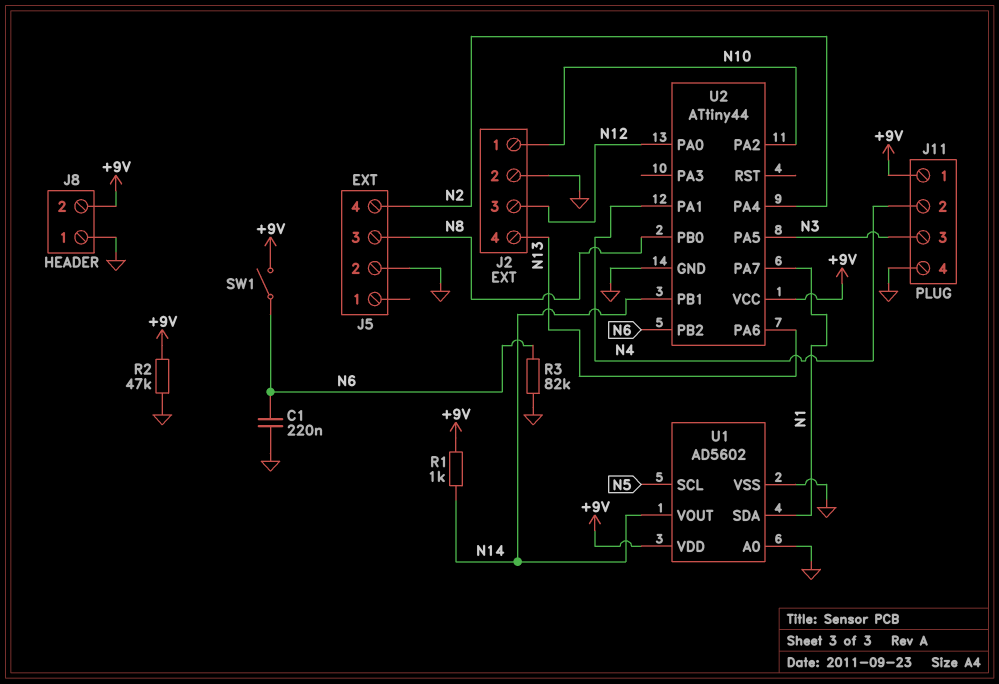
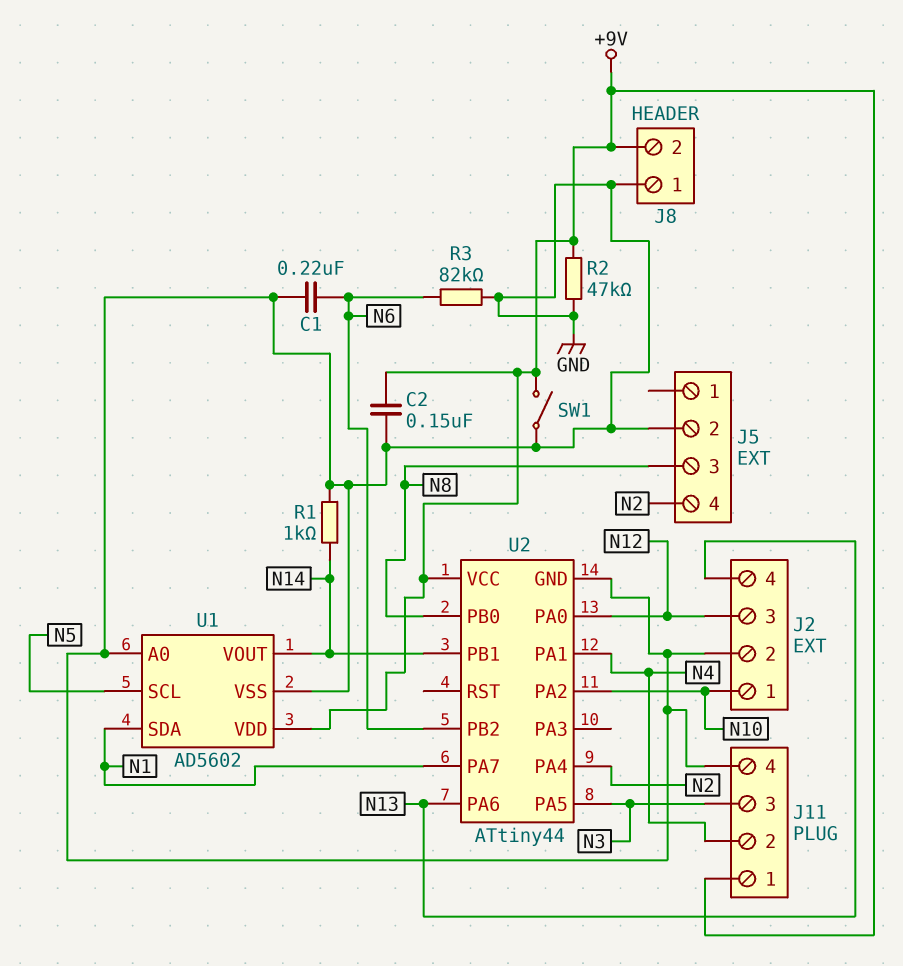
C2: none -> 150nF (+9V, GND)
R1: 1k (+9V, N14) -> 1k (GND, N14)
SW1: switch (+9V, N6) -> switch (+9V, GND)

